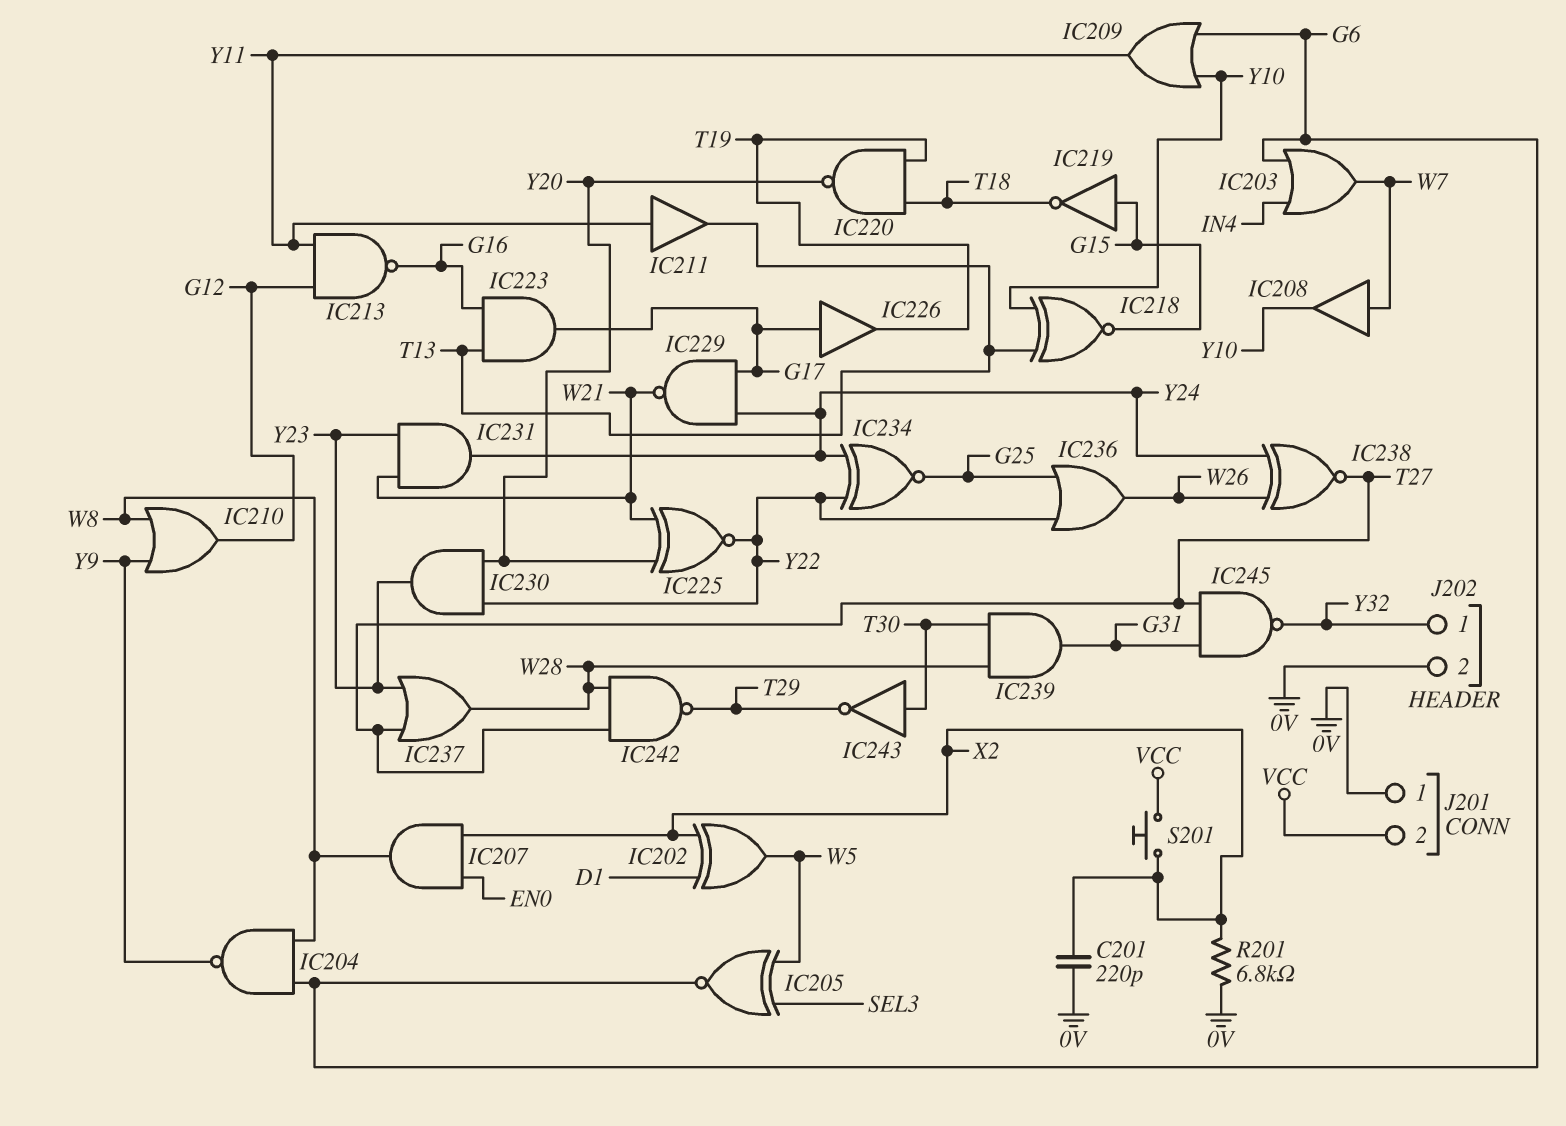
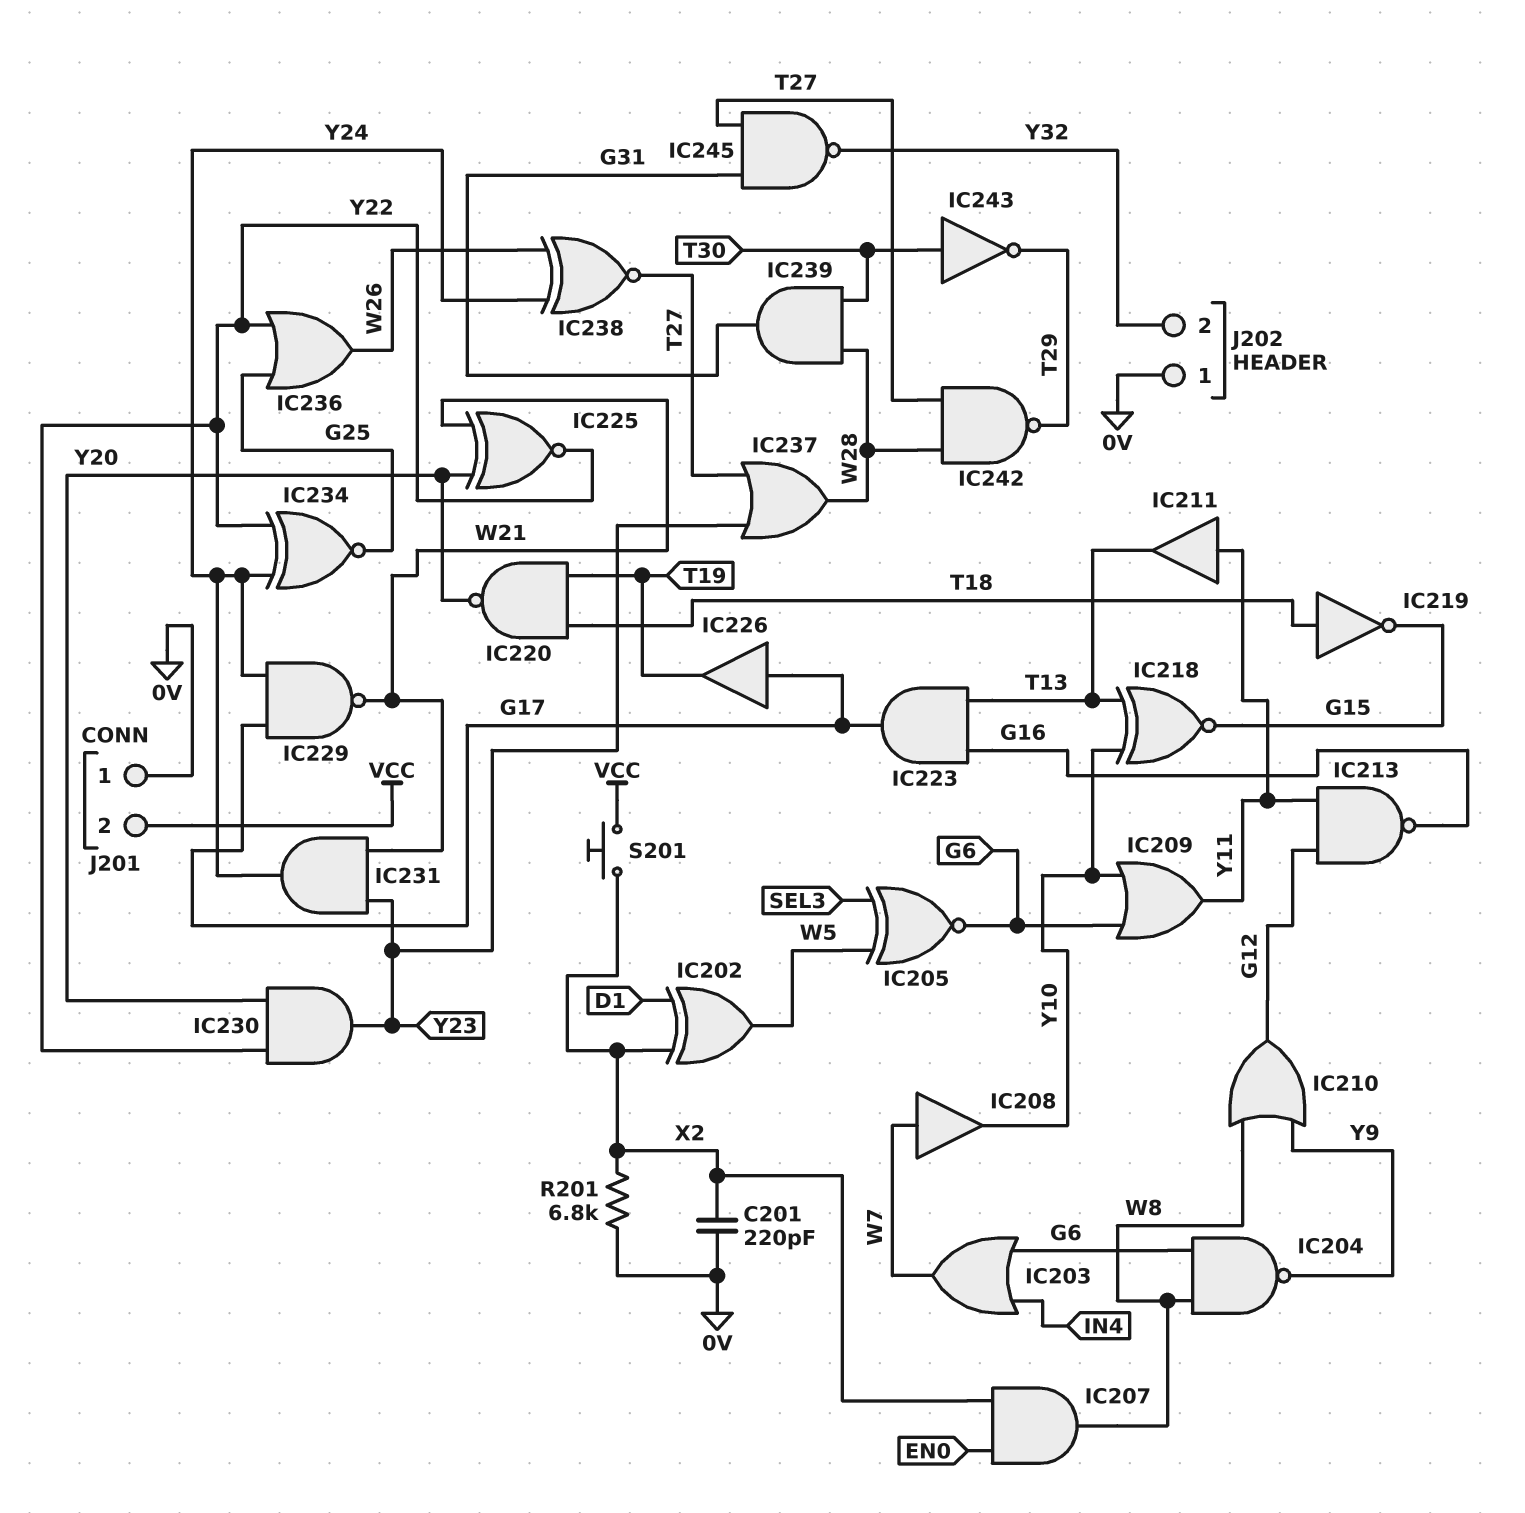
IC219: NOT (in G15, out T18) -> NOT (in T18, out G15)
J202 pin 1: Y32 -> 0V
J202 pin 2: 0V -> Y32

